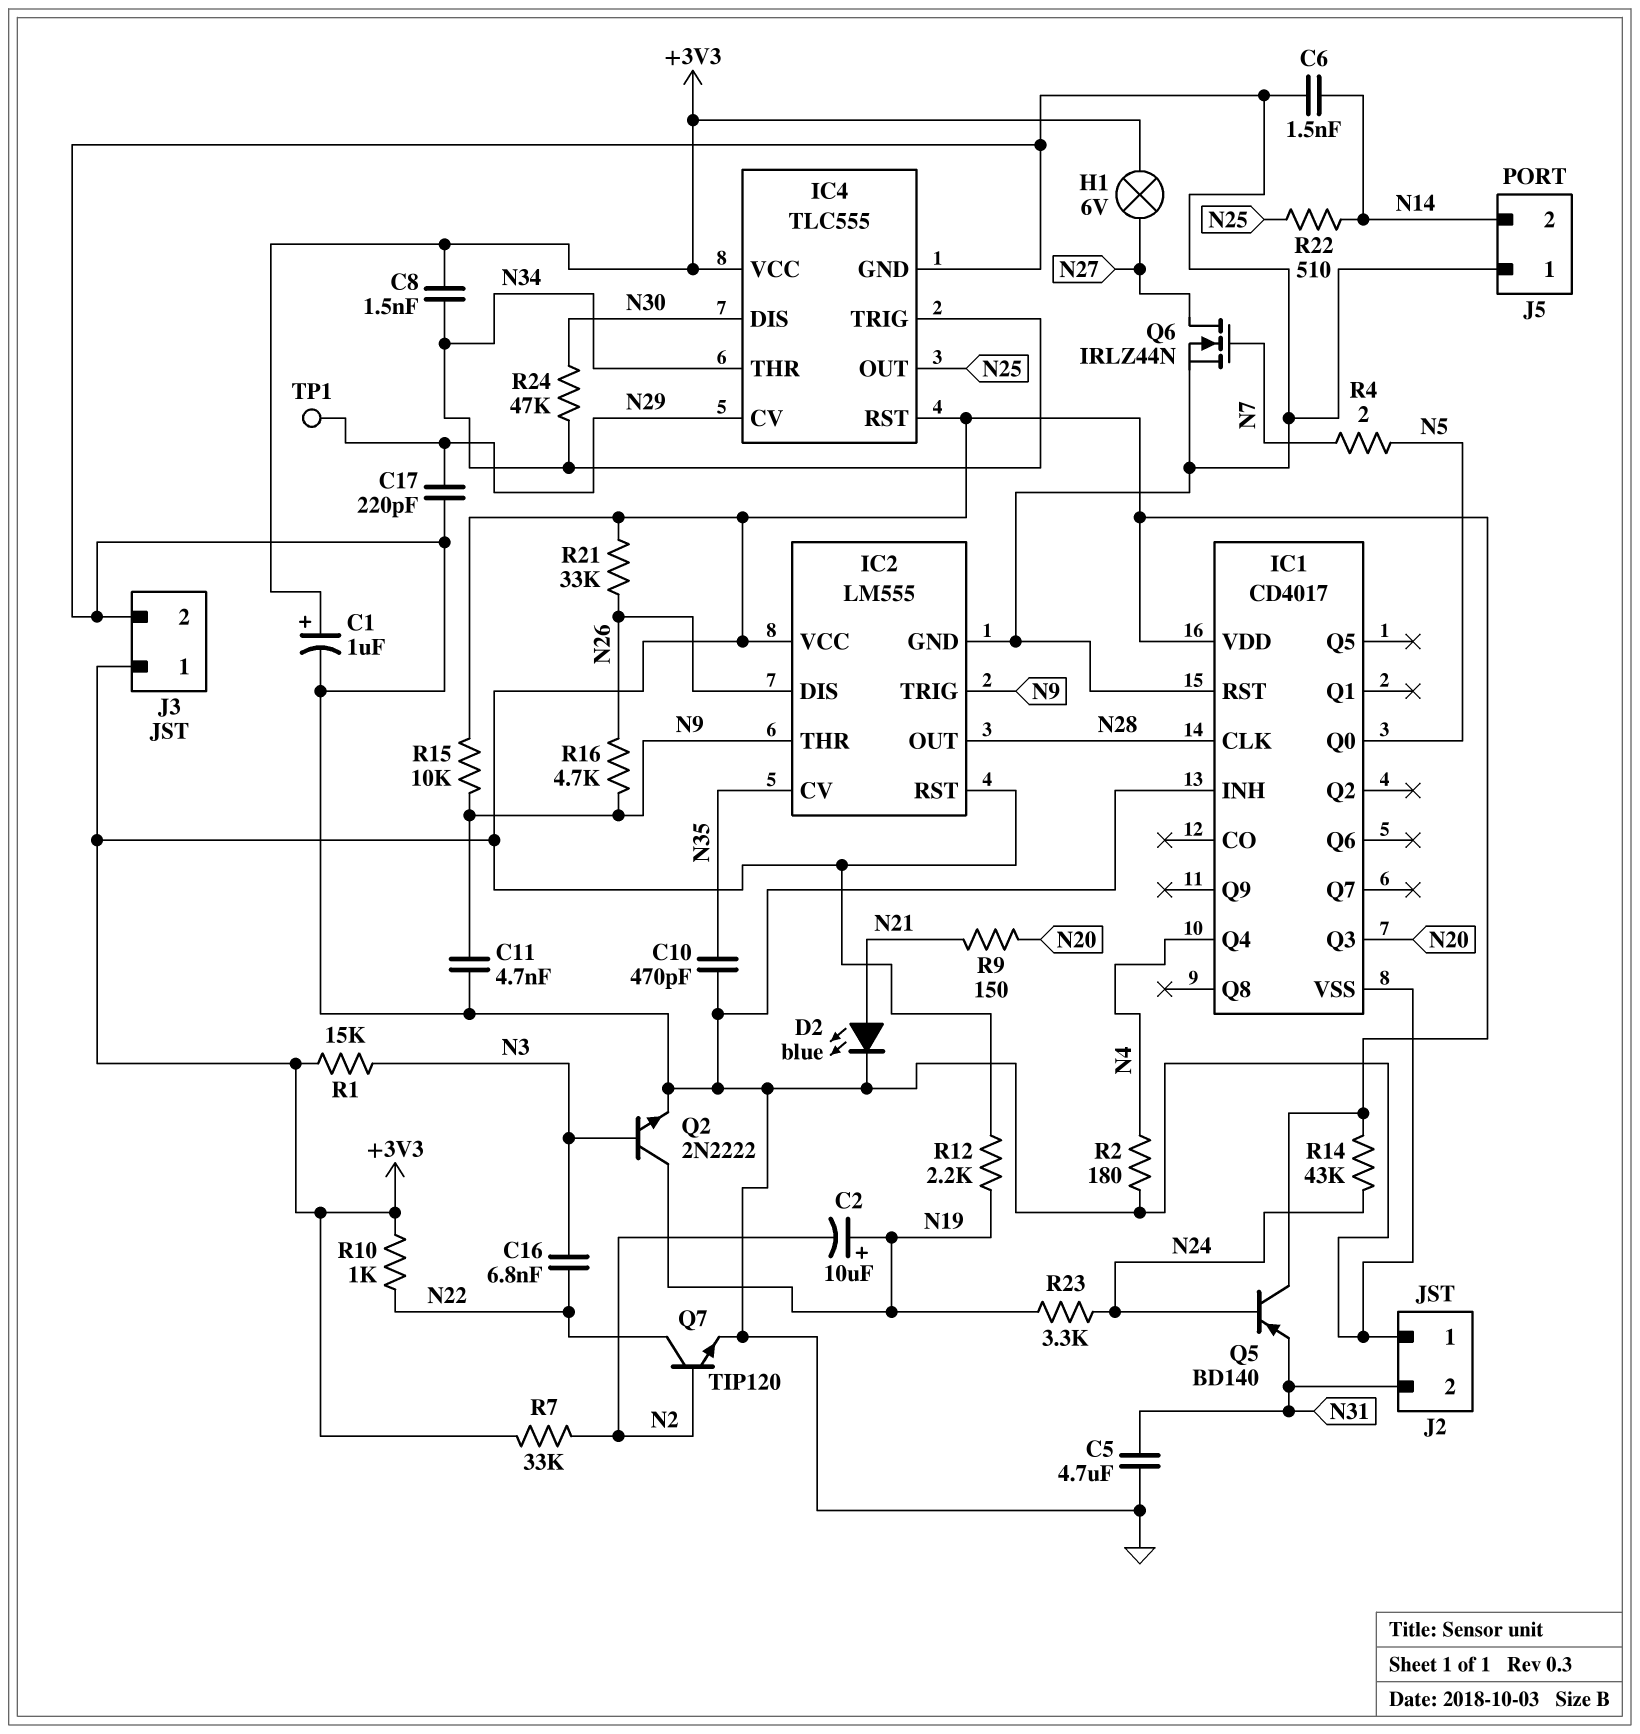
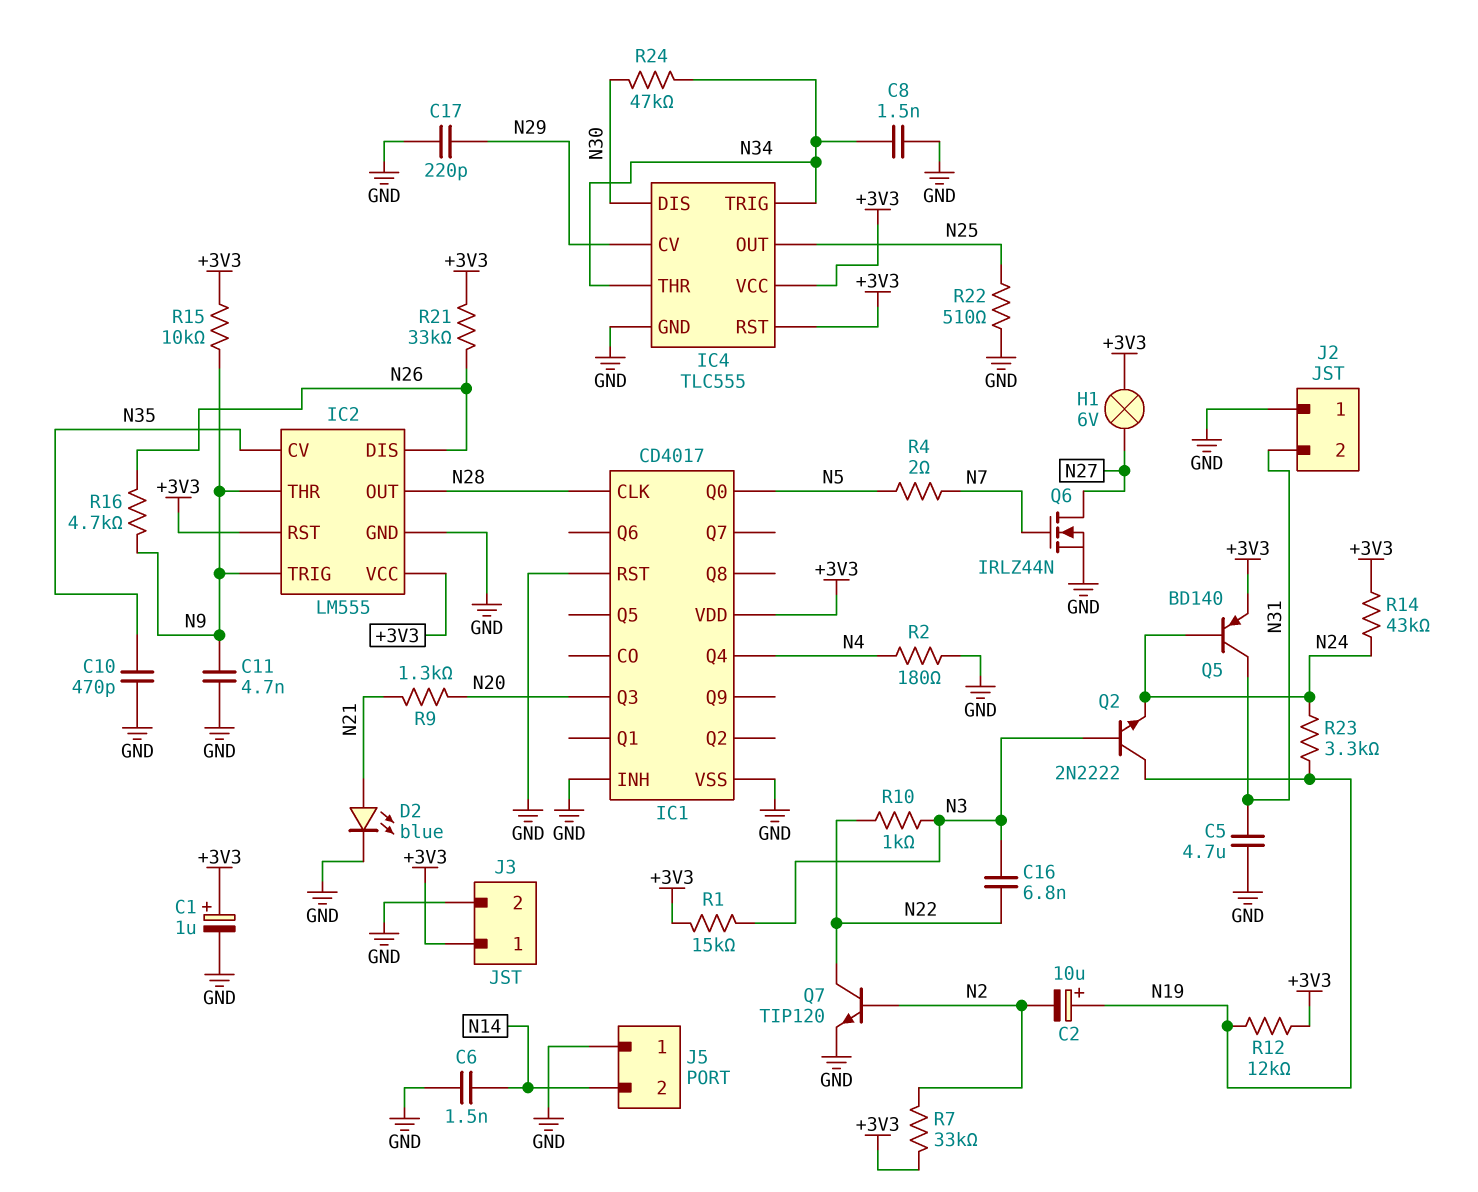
C8: 1.5nF (+3V3, N34) -> 1.5nF (GND, N34)
Q2: NPN 2N2222 (B N3, C N19, E GND) -> NPN 2N2222 (B N3, C N19, E N24)
Q5: PNP BD140 (B N24, C +3V3, E N31) -> PNP BD140 (B N24, C N31, E +3V3)
R9: 150 (N20, N21) -> 1.3k (N20, N21)
R10: 1k (+3V3, N22) -> 1k (N3, N22)
R12: 2.2k (+3V3, N19) -> 12k (+3V3, N19)
R22: 510 (N14, N25) -> 510 (GND, N25)
TP1: test point (N29) -> none

